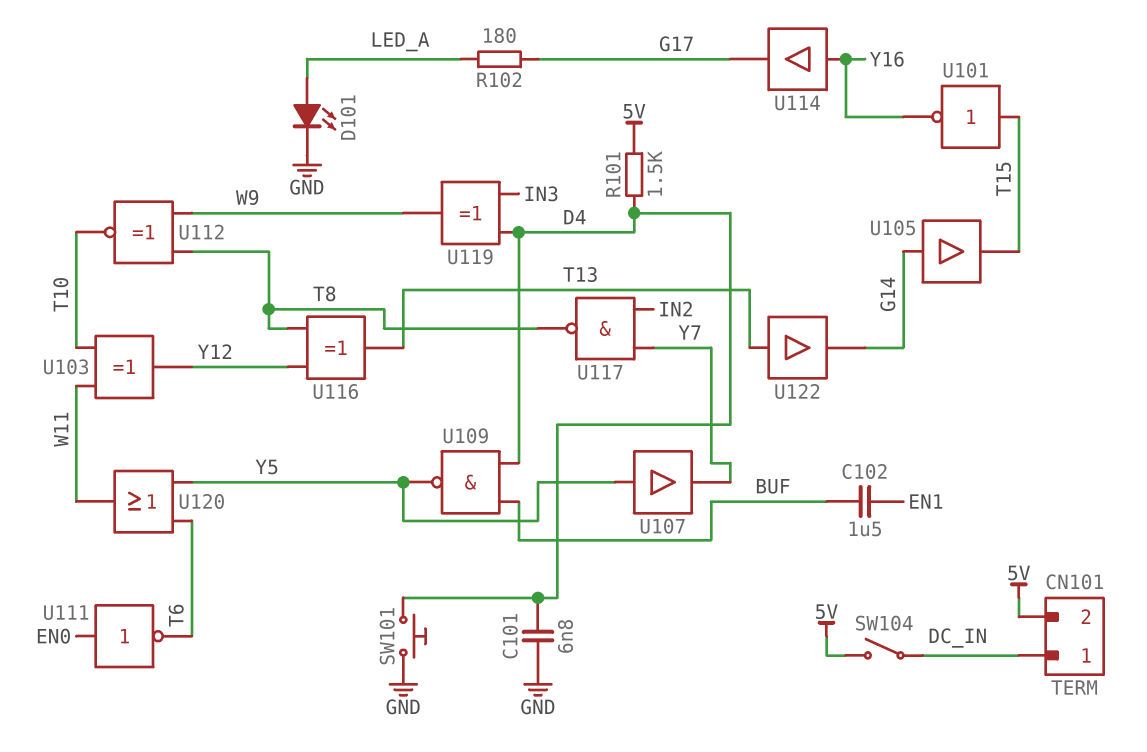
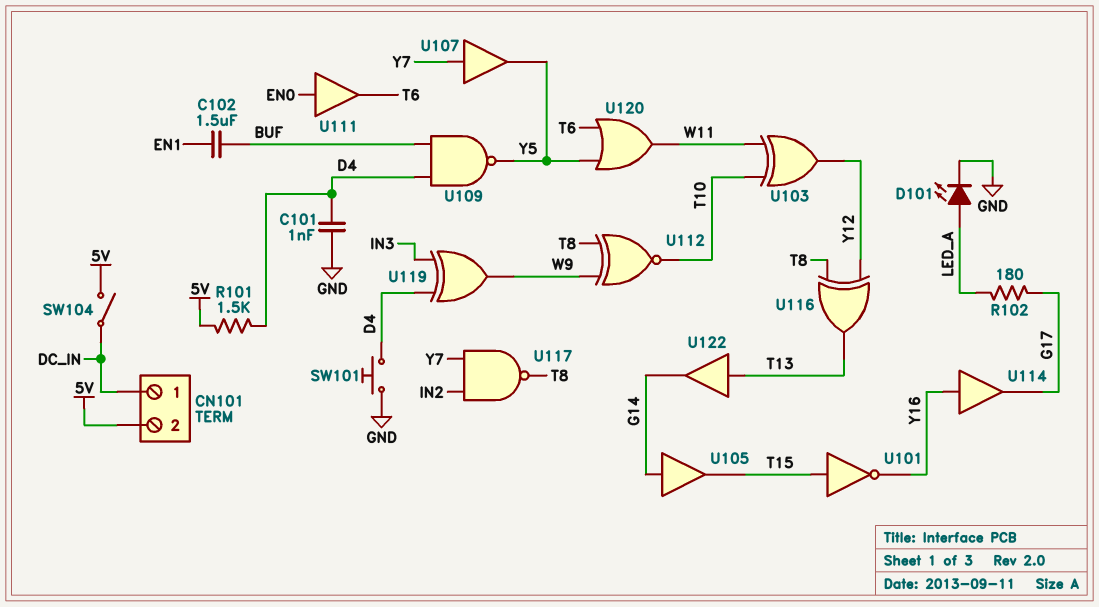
C101: 6.8nF (D4, GND) -> 1nF (D4, GND)
U107: buffer (in Y5, out Y7) -> buffer (in Y7, out Y5)
U111: NOT (in EN0, out T6) -> buffer (in EN0, out T6)

